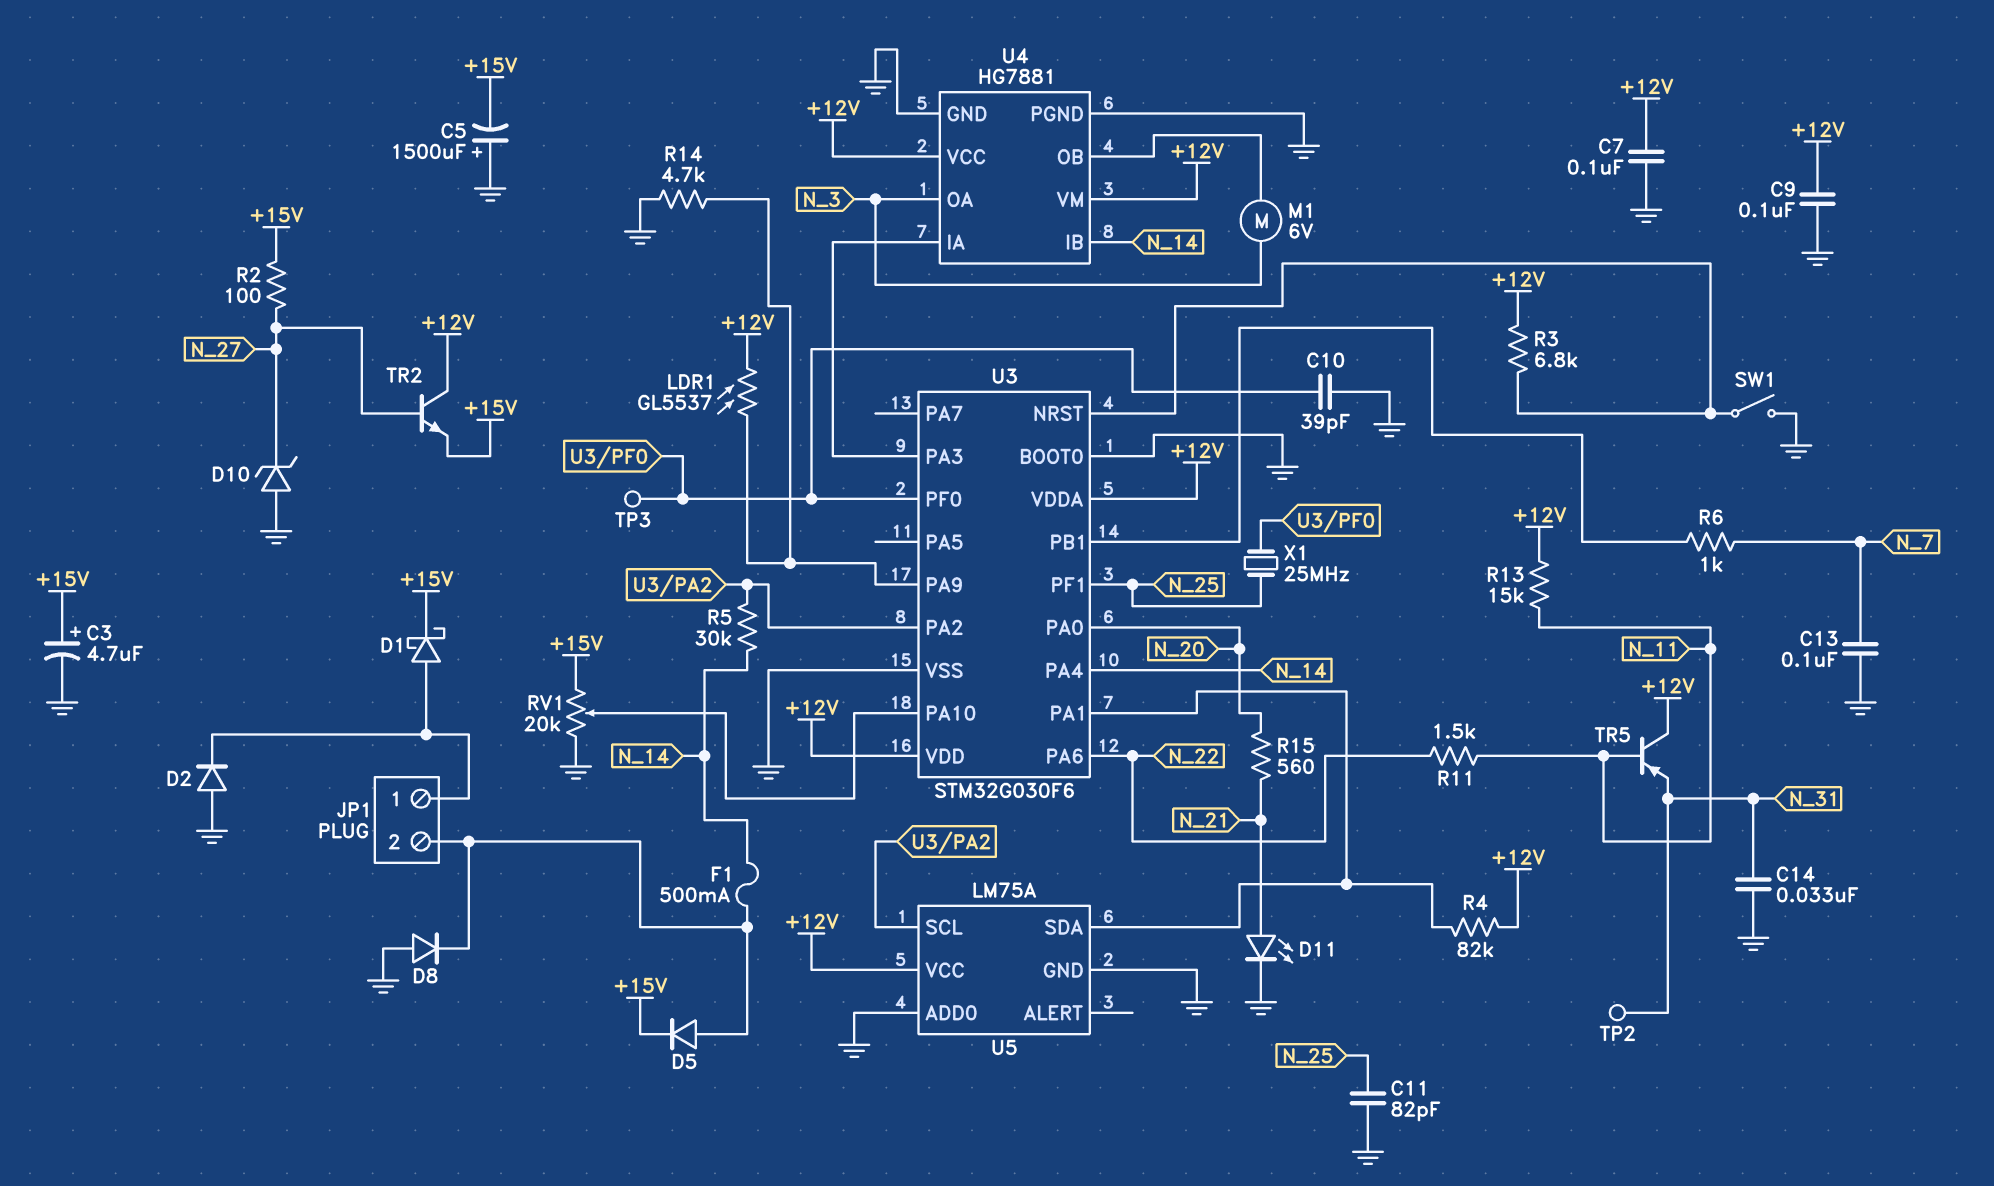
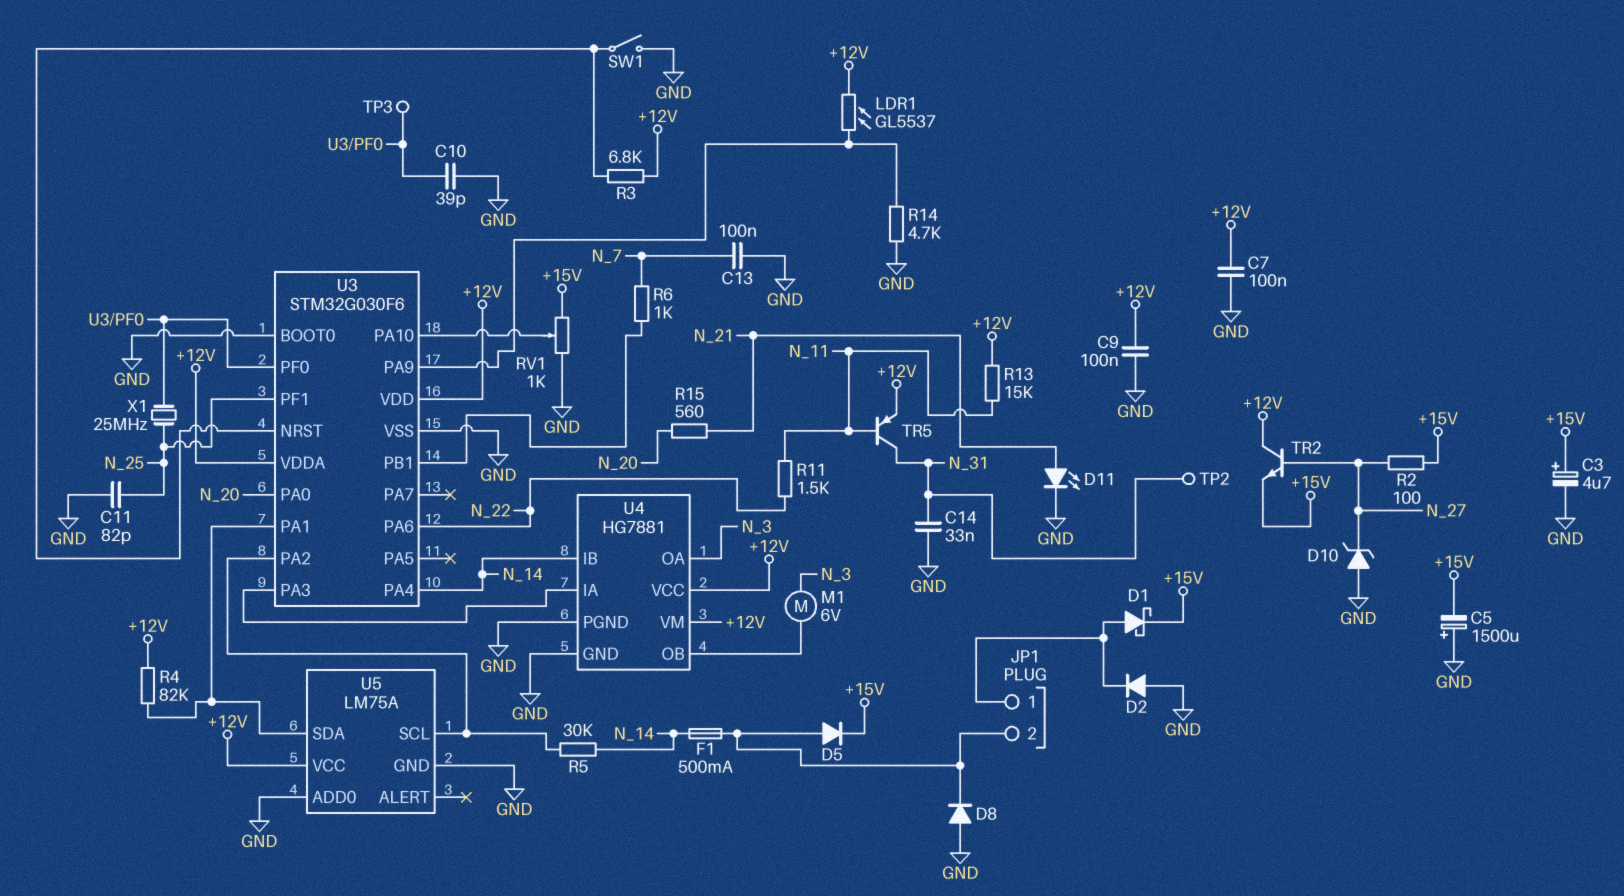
RV1: 20k (+15V, GND, wiper U3/PA10) -> 1k (+15V, GND, wiper U3/PA10)
TR5: PNP (B N_11, C +12V, E N_31) -> PNP (B N_11, C N_31, E +12V)

